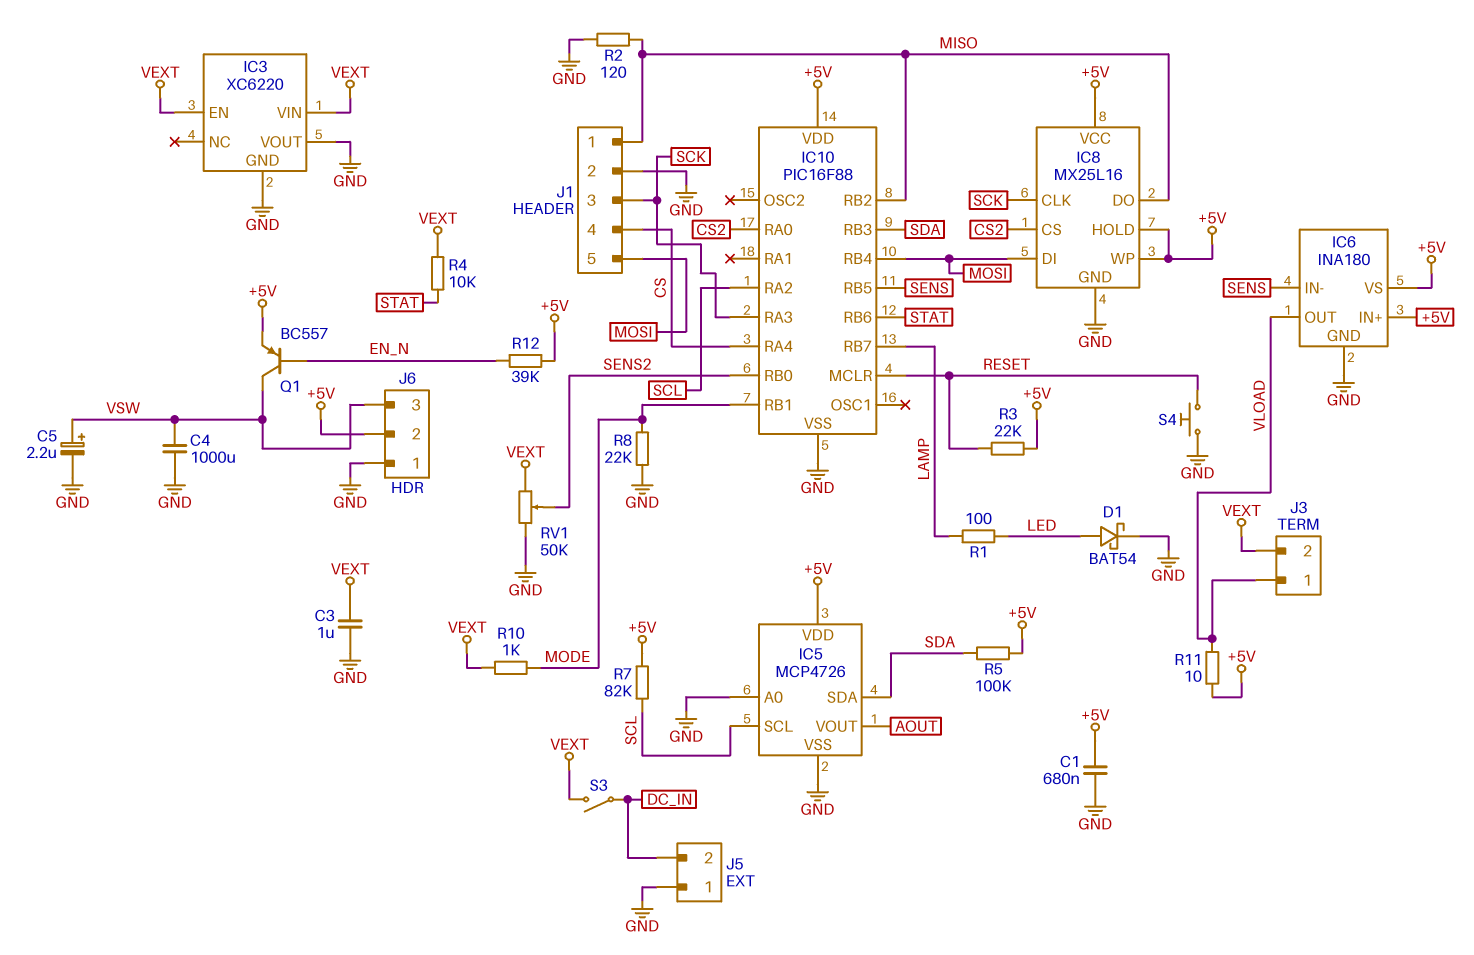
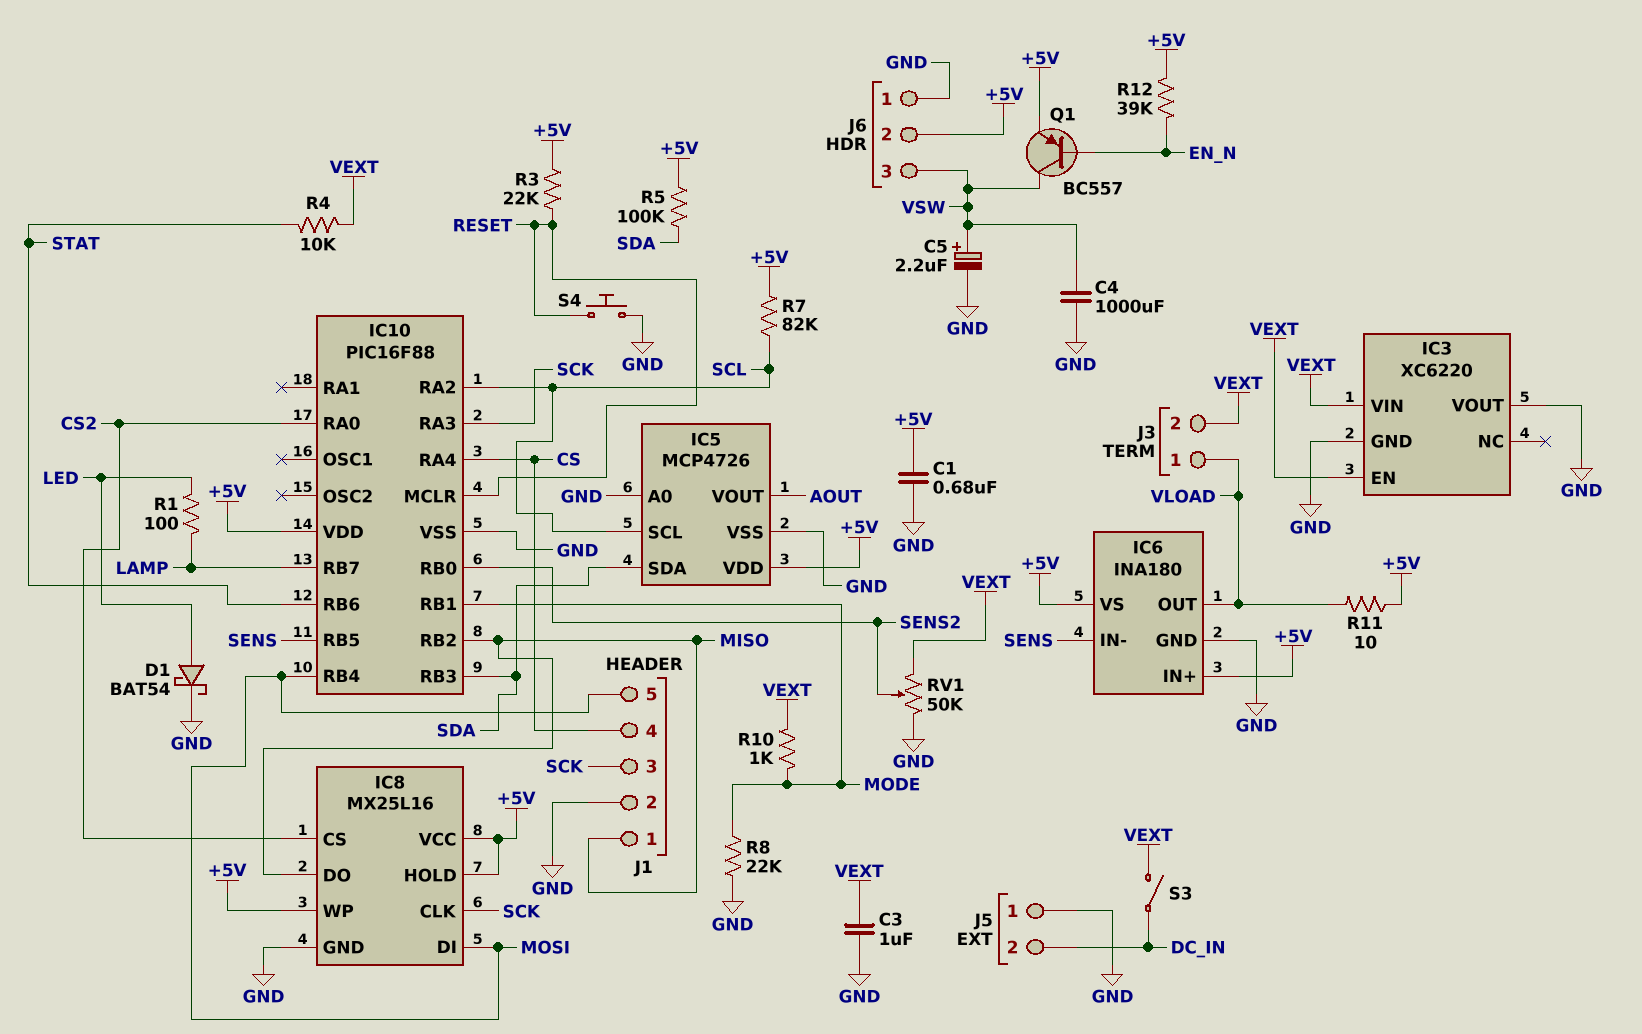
R2: 120 (GND, MISO) -> none

